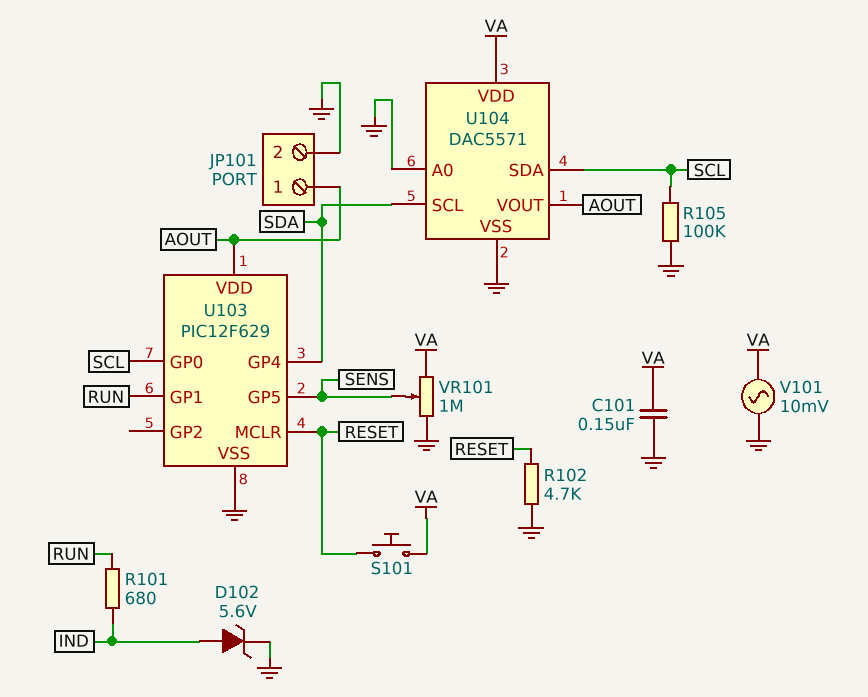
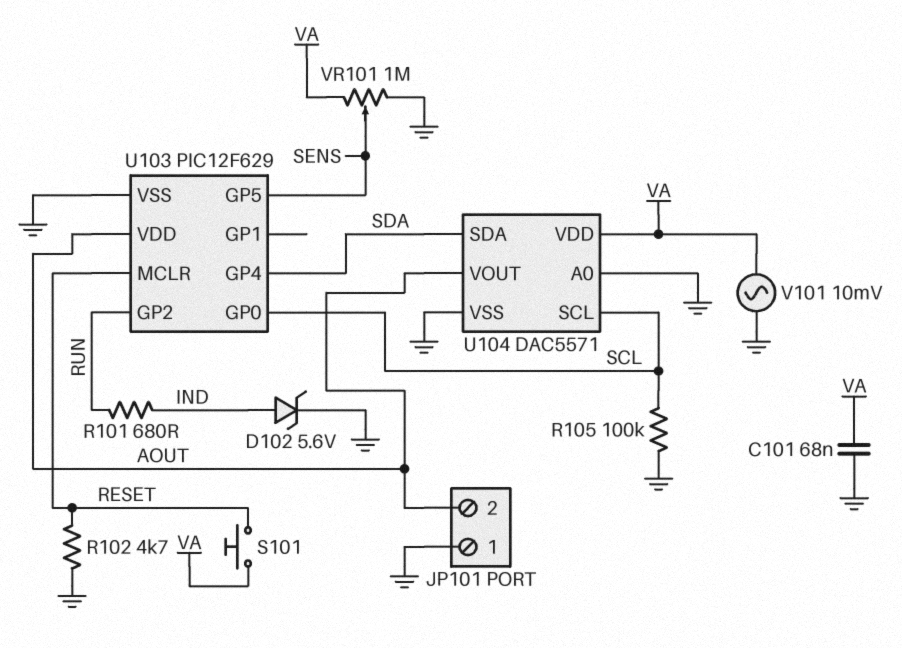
C101: 150nF (GND, VA) -> 68nF (GND, VA)
JP101 pin 1: AOUT -> GND
JP101 pin 2: GND -> AOUT
U103 pin GP1: RUN -> none
U103 pin GP2: none -> RUN
U104 pin SCL: SDA -> SCL
U104 pin SDA: SCL -> SDA

